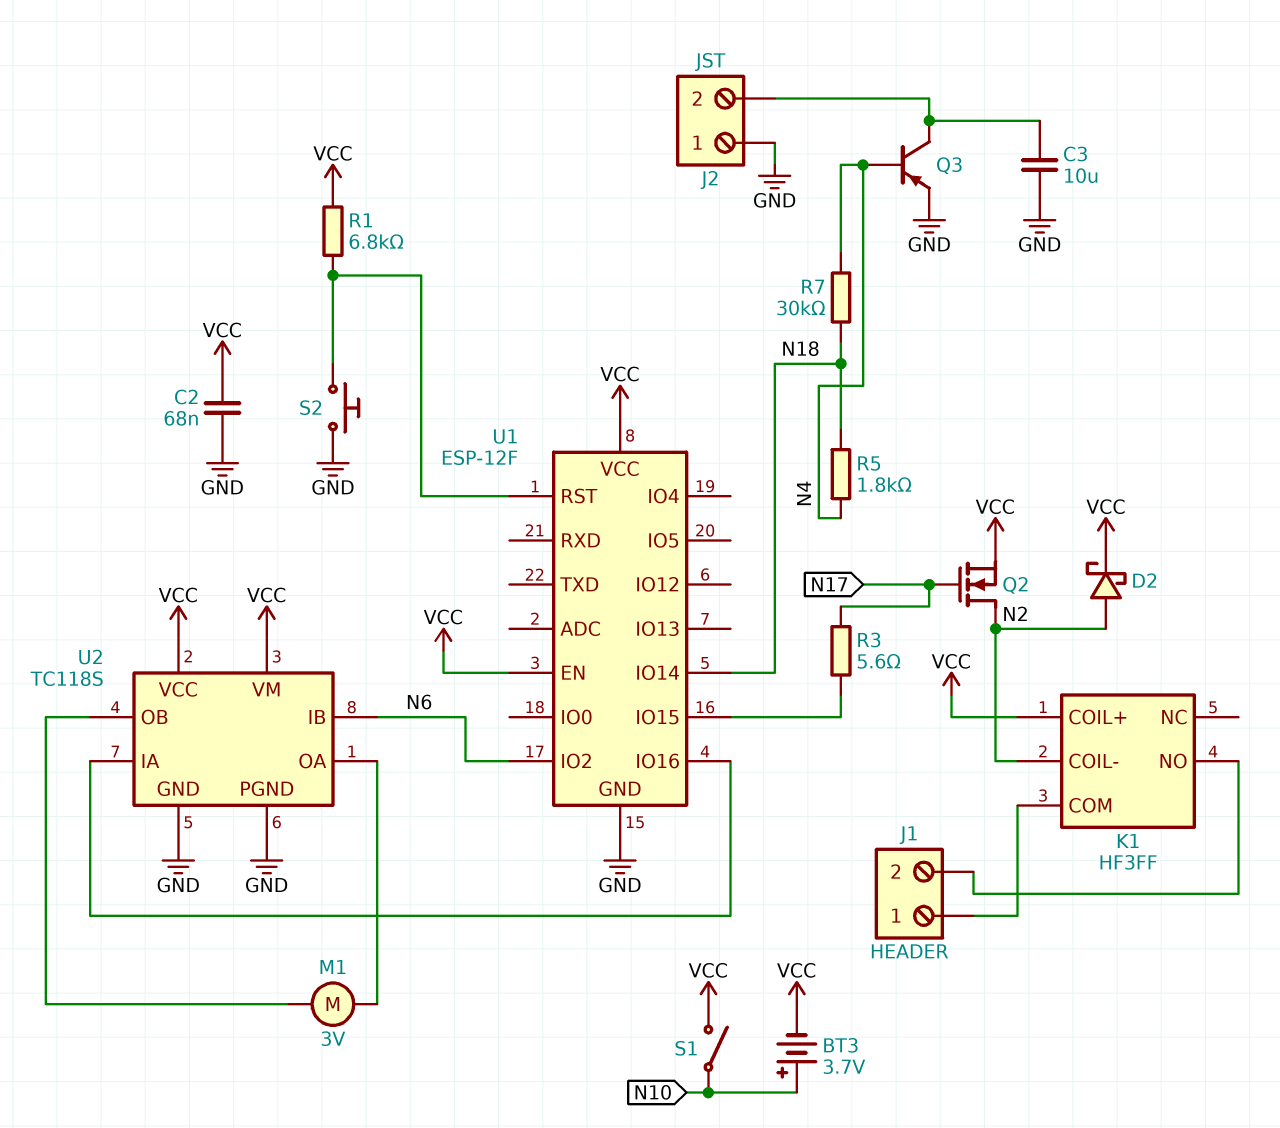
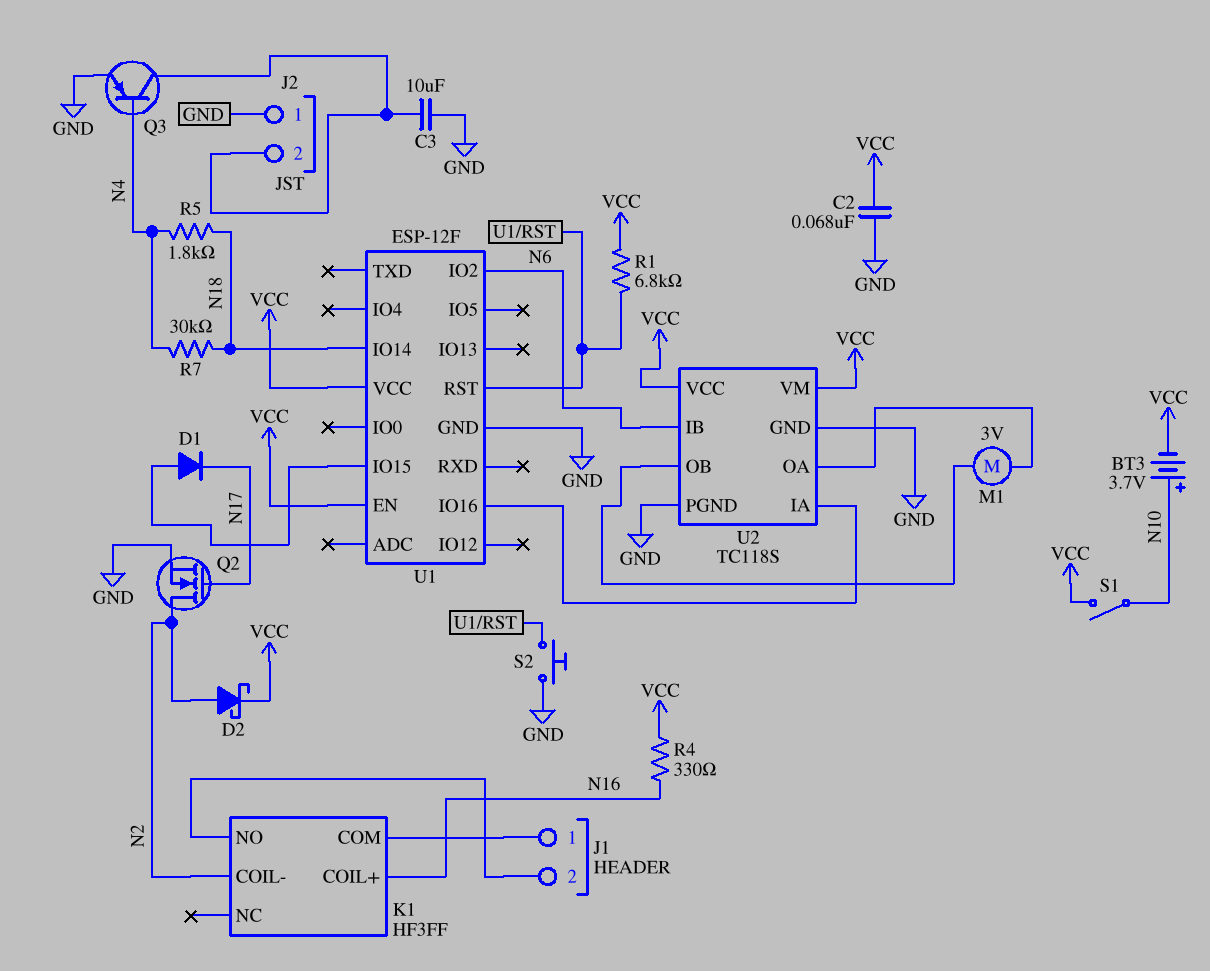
D1: none -> diode (A U1/IO15, K N17)
K1 pin COIL+: VCC -> N16
Q2: NMOS (G N17, D N2, S VCC) -> NMOS (G N17, D N2, S GND)
R3: 5.6 (N17, U1/IO15) -> none
R4: none -> 330 (N16, VCC)

